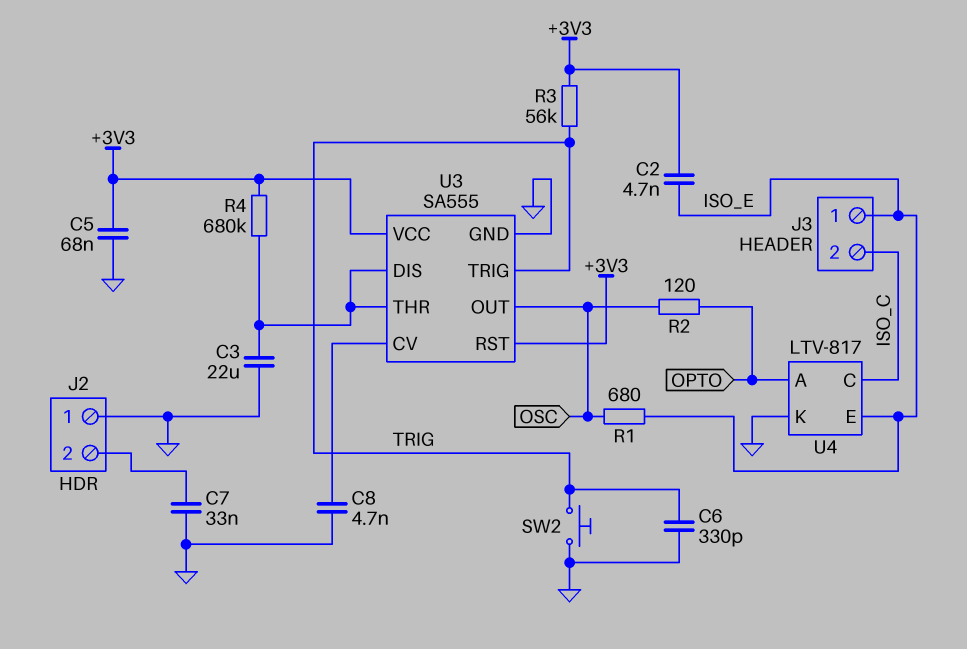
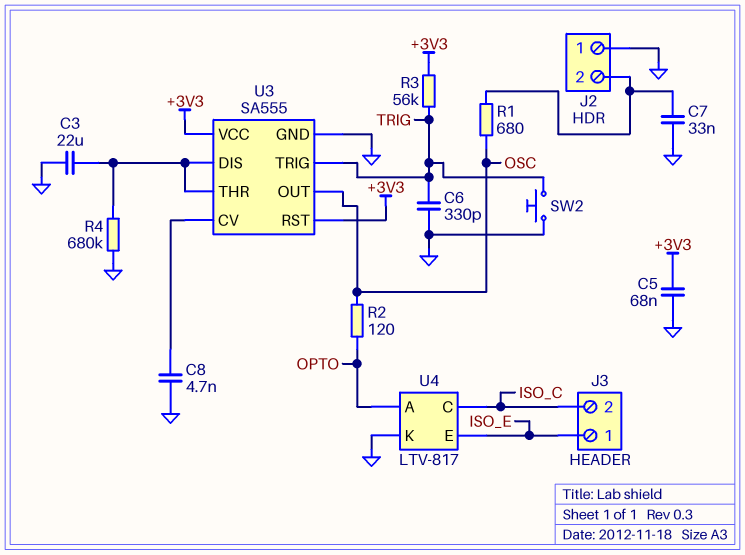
C2: 4.7nF (+3V3, ISO_E) -> none
R1: 680 (ISO_E, OSC) -> 680 (J2/2, OSC)
R4: 680k (+3V3, U3/DIS) -> 680k (GND, U3/DIS)

